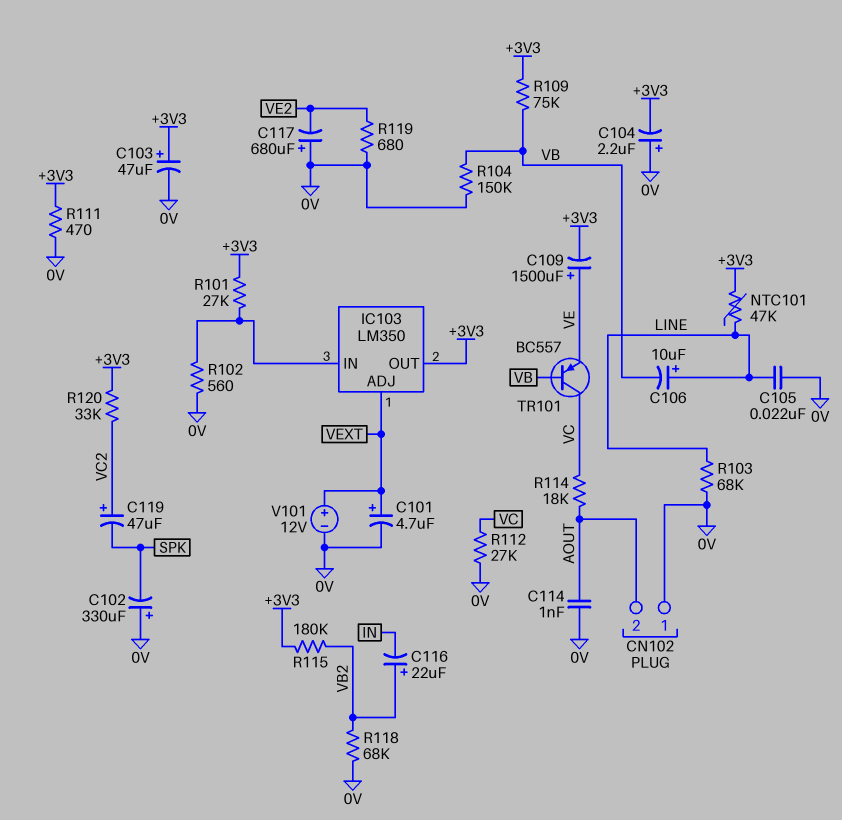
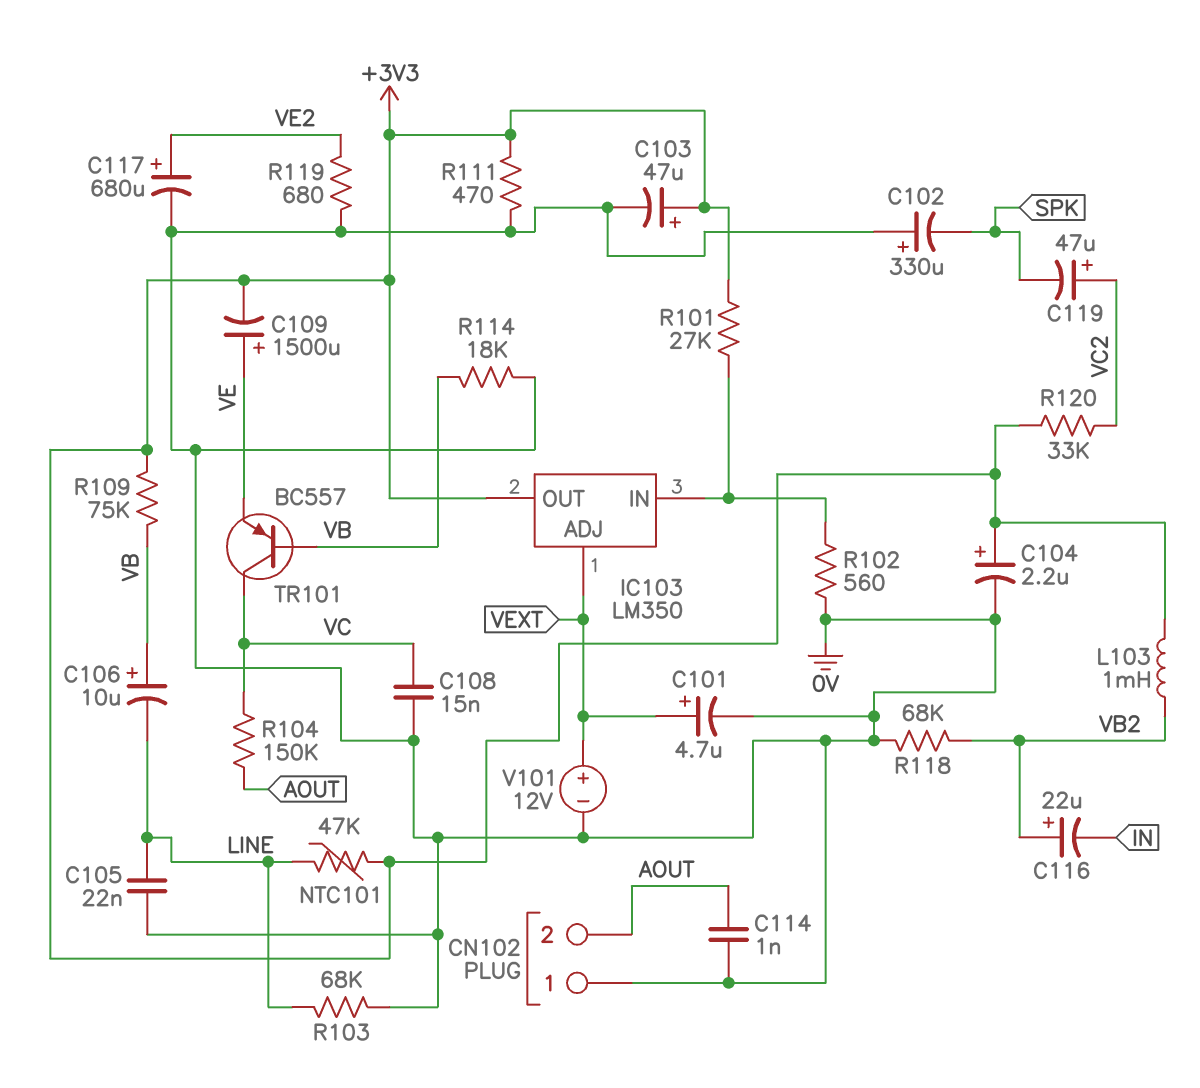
C104: 2.2uF (plus 0V, minus +3V3) -> 2.2uF (plus +3V3, minus 0V)
C106: 10uF (plus LINE, minus VB) -> 10uF (plus VB, minus LINE)
C108: none -> 15nF (0V, VC)
C117: 680uF (plus 0V, minus VE2) -> 680uF (plus VE2, minus 0V)
L103: none -> 1mH (+3V3, VB2)
R104: 150k (0V, VB) -> 150k (AOUT, VC)
R112: 27k (0V, VC) -> none
R114: 18k (AOUT, VC) -> 18k (0V, VB)
R115: 180k (+3V3, VB2) -> none

